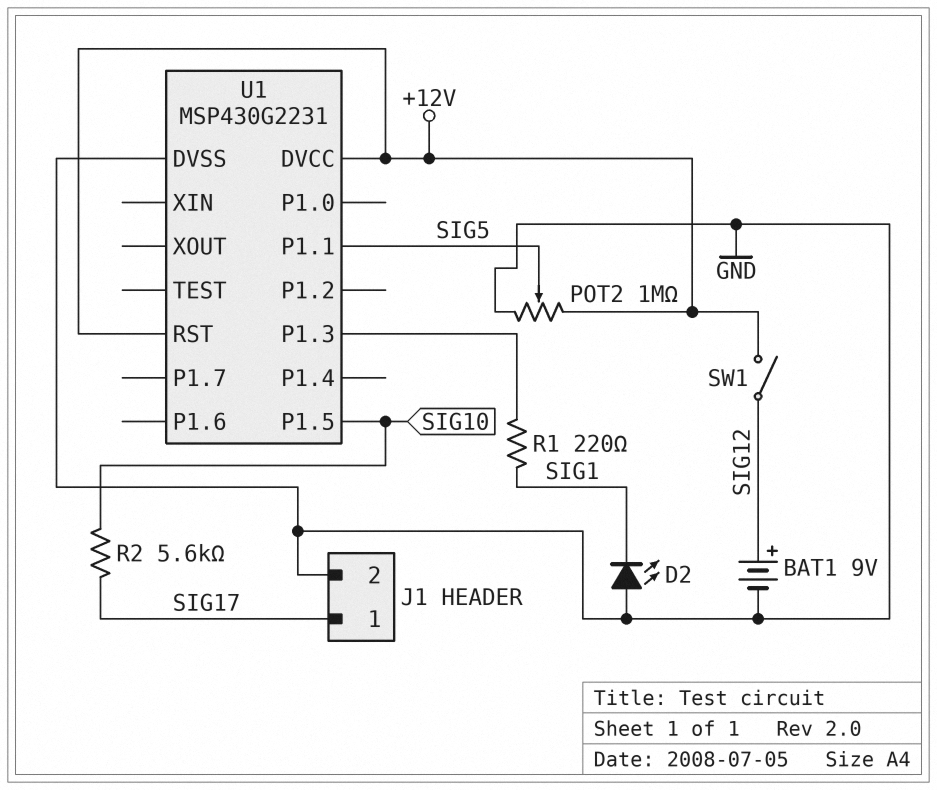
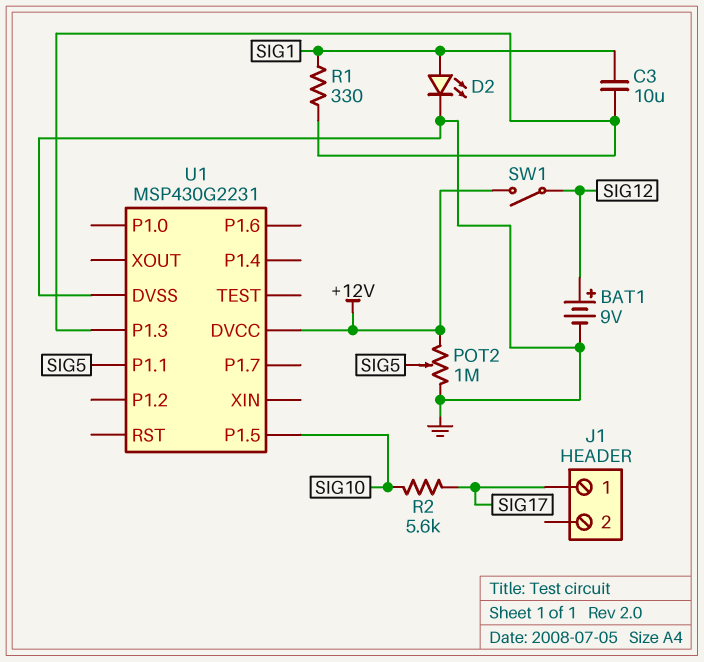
C3: none -> 10uF (SIG1, U1/P1.3)
D2: LED (A GND, K SIG1) -> LED (A SIG1, K GND)
J1 pin 2: GND -> none
R1: 220 (SIG1, U1/P1.3) -> 330 (SIG1, U1/P1.3)
U1 pin RST: +12V -> none

